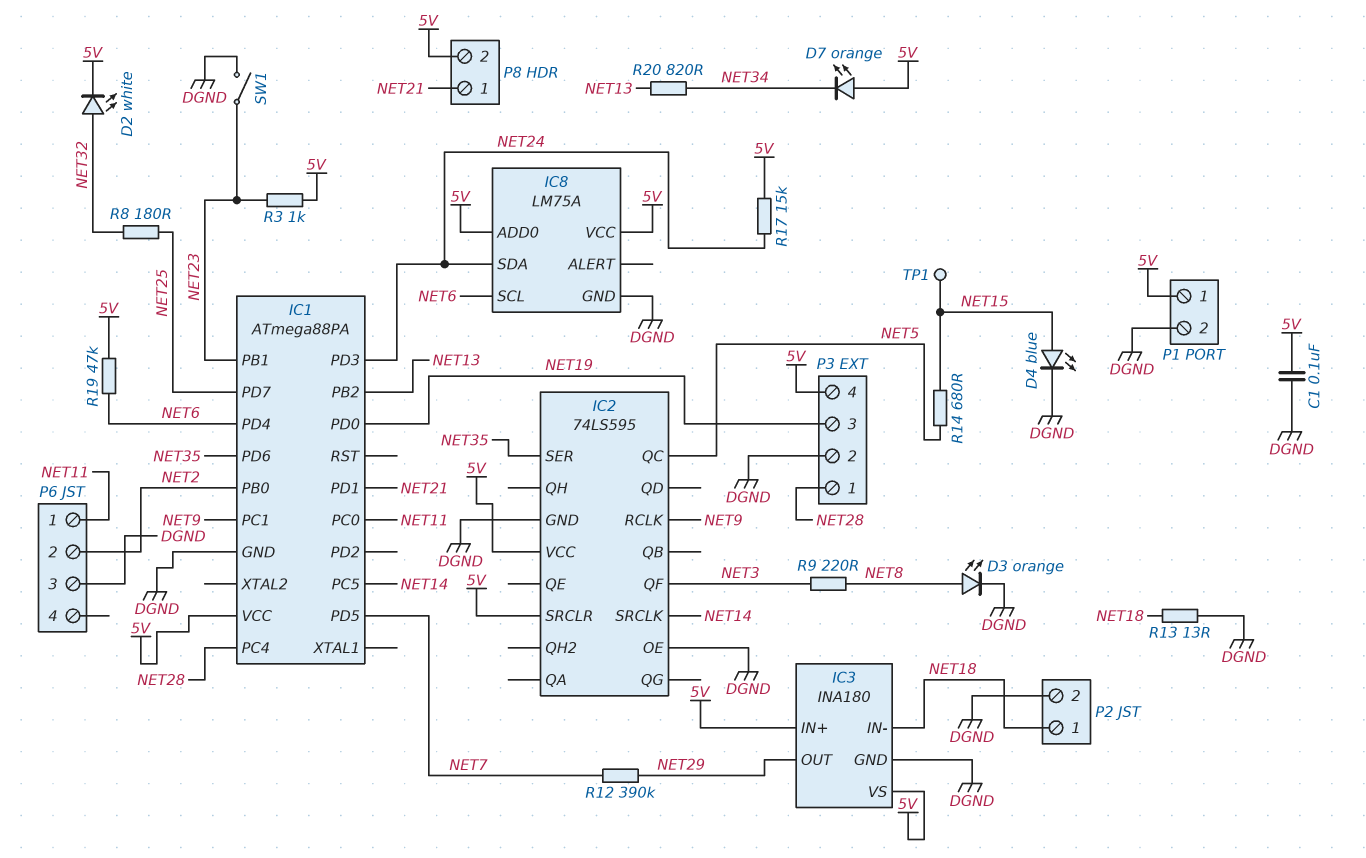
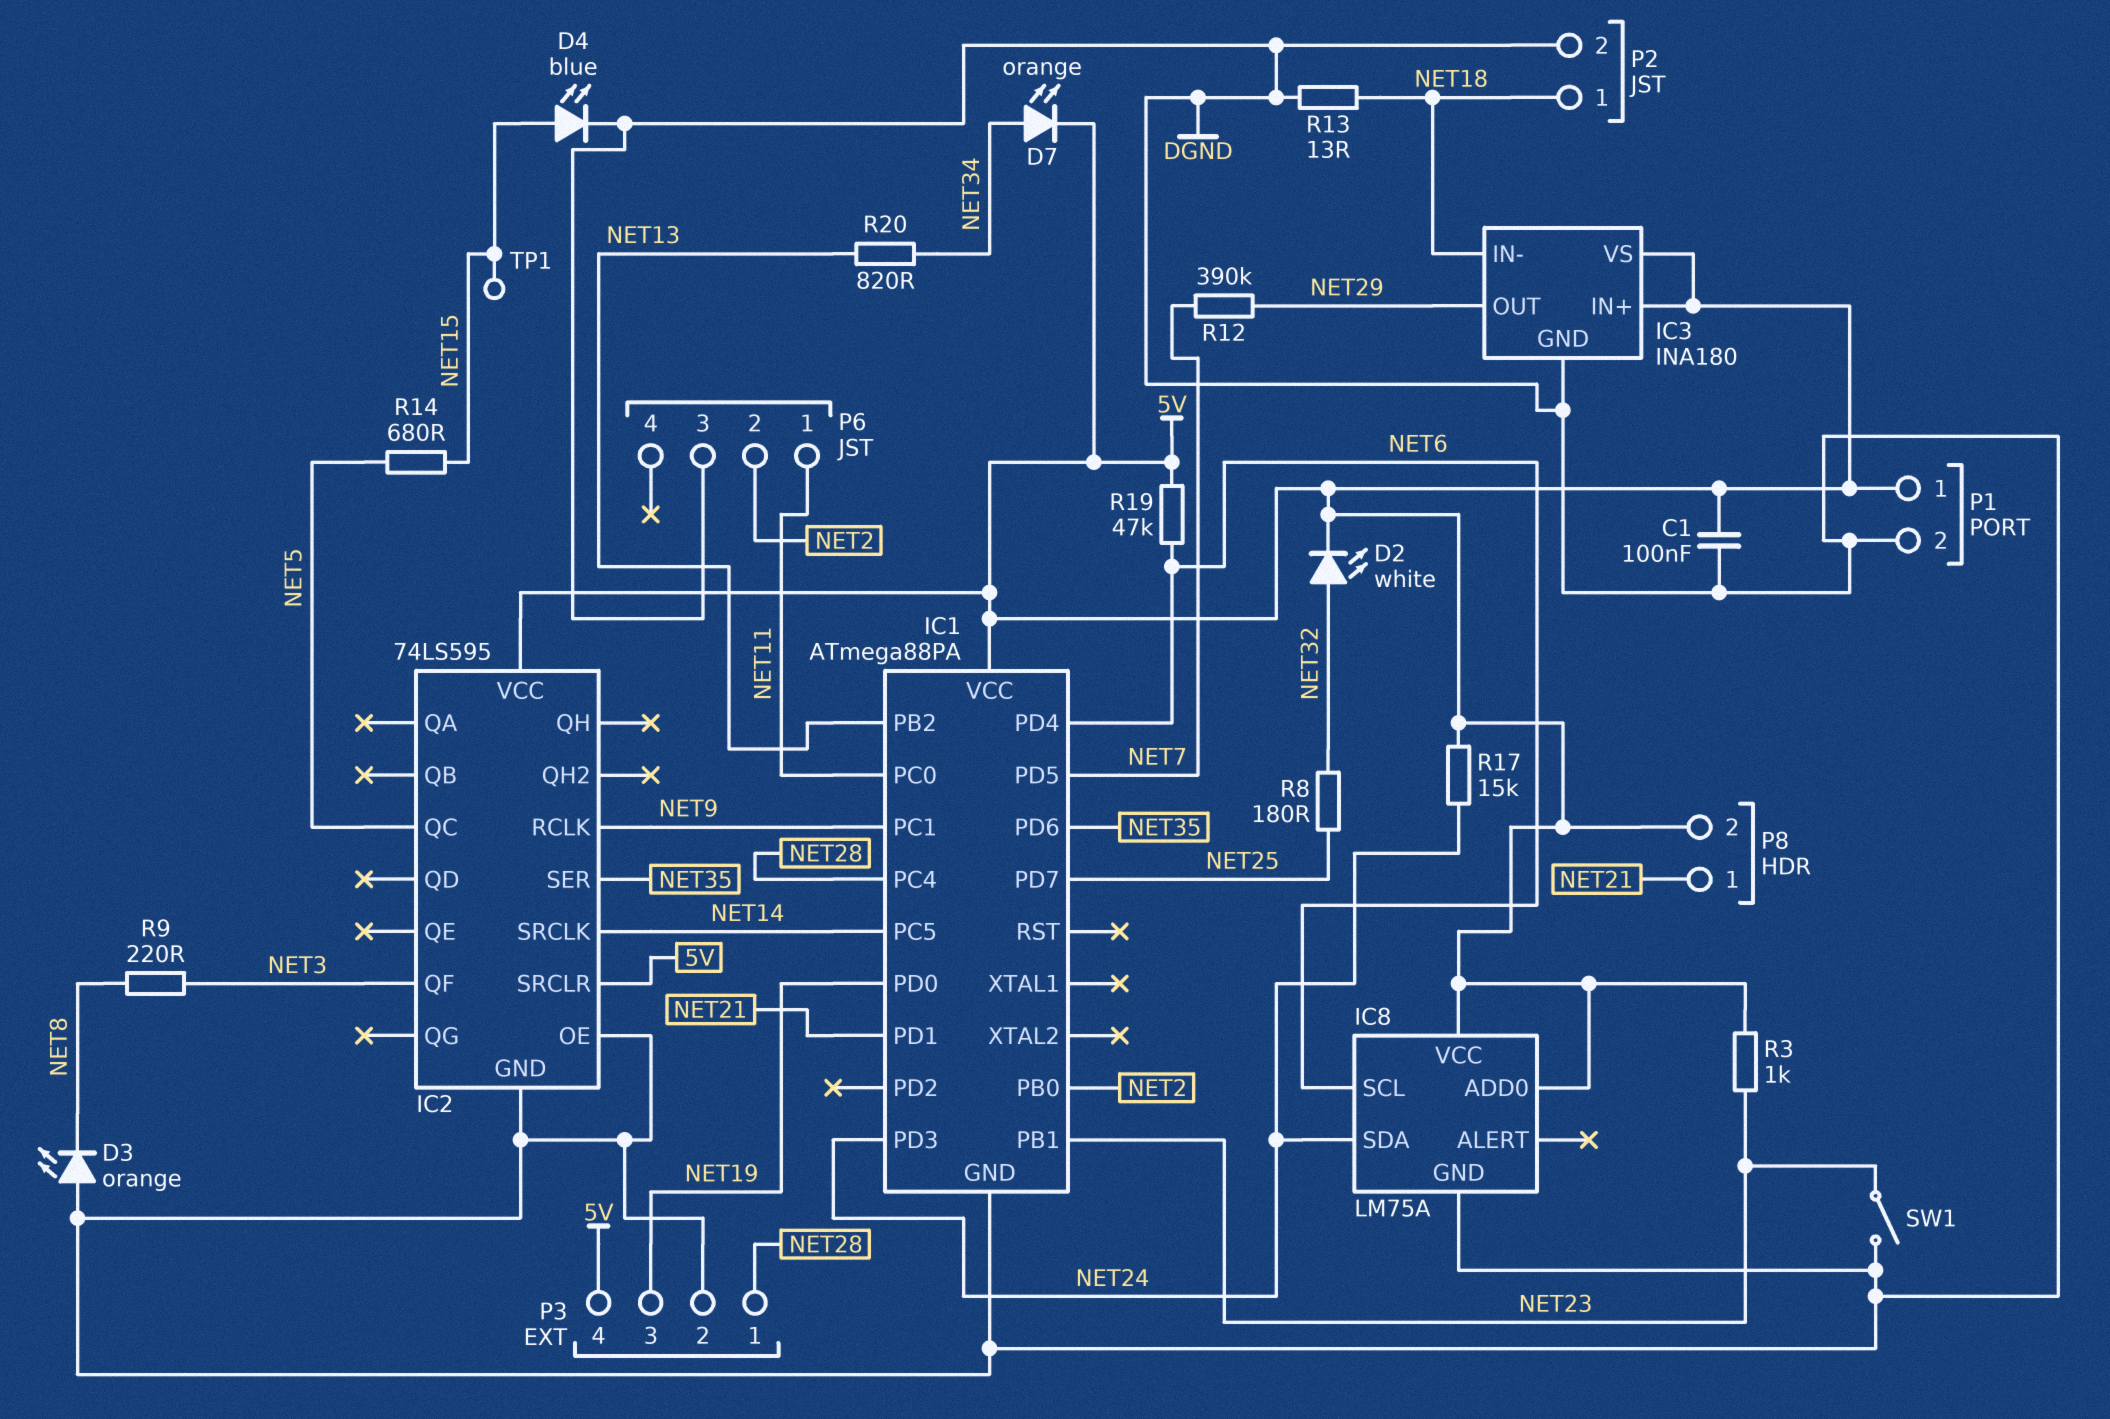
D3: LED orange (A NET8, K DGND) -> LED orange (A DGND, K NET8)
D7: LED orange (A 5V, K NET34) -> LED orange (A NET34, K 5V)

